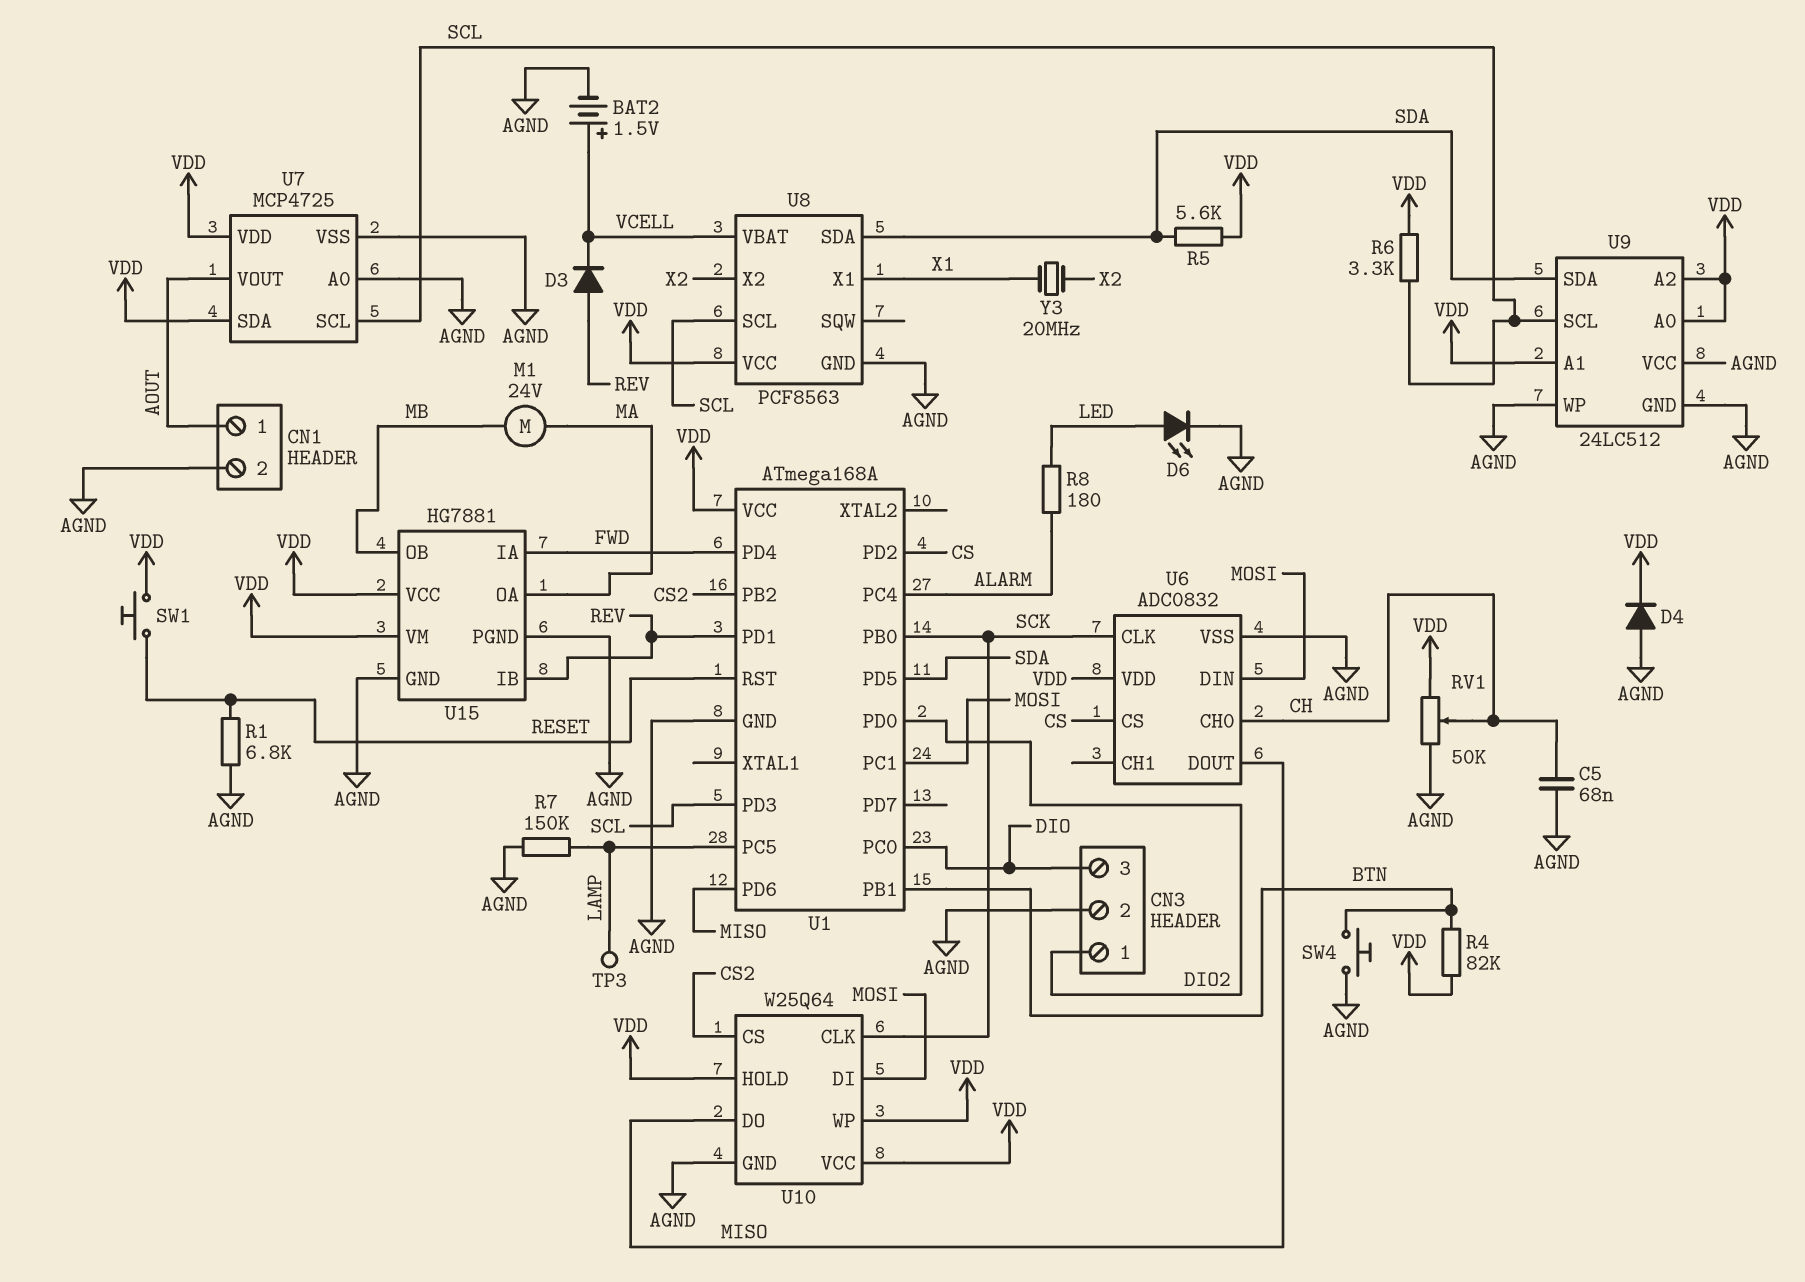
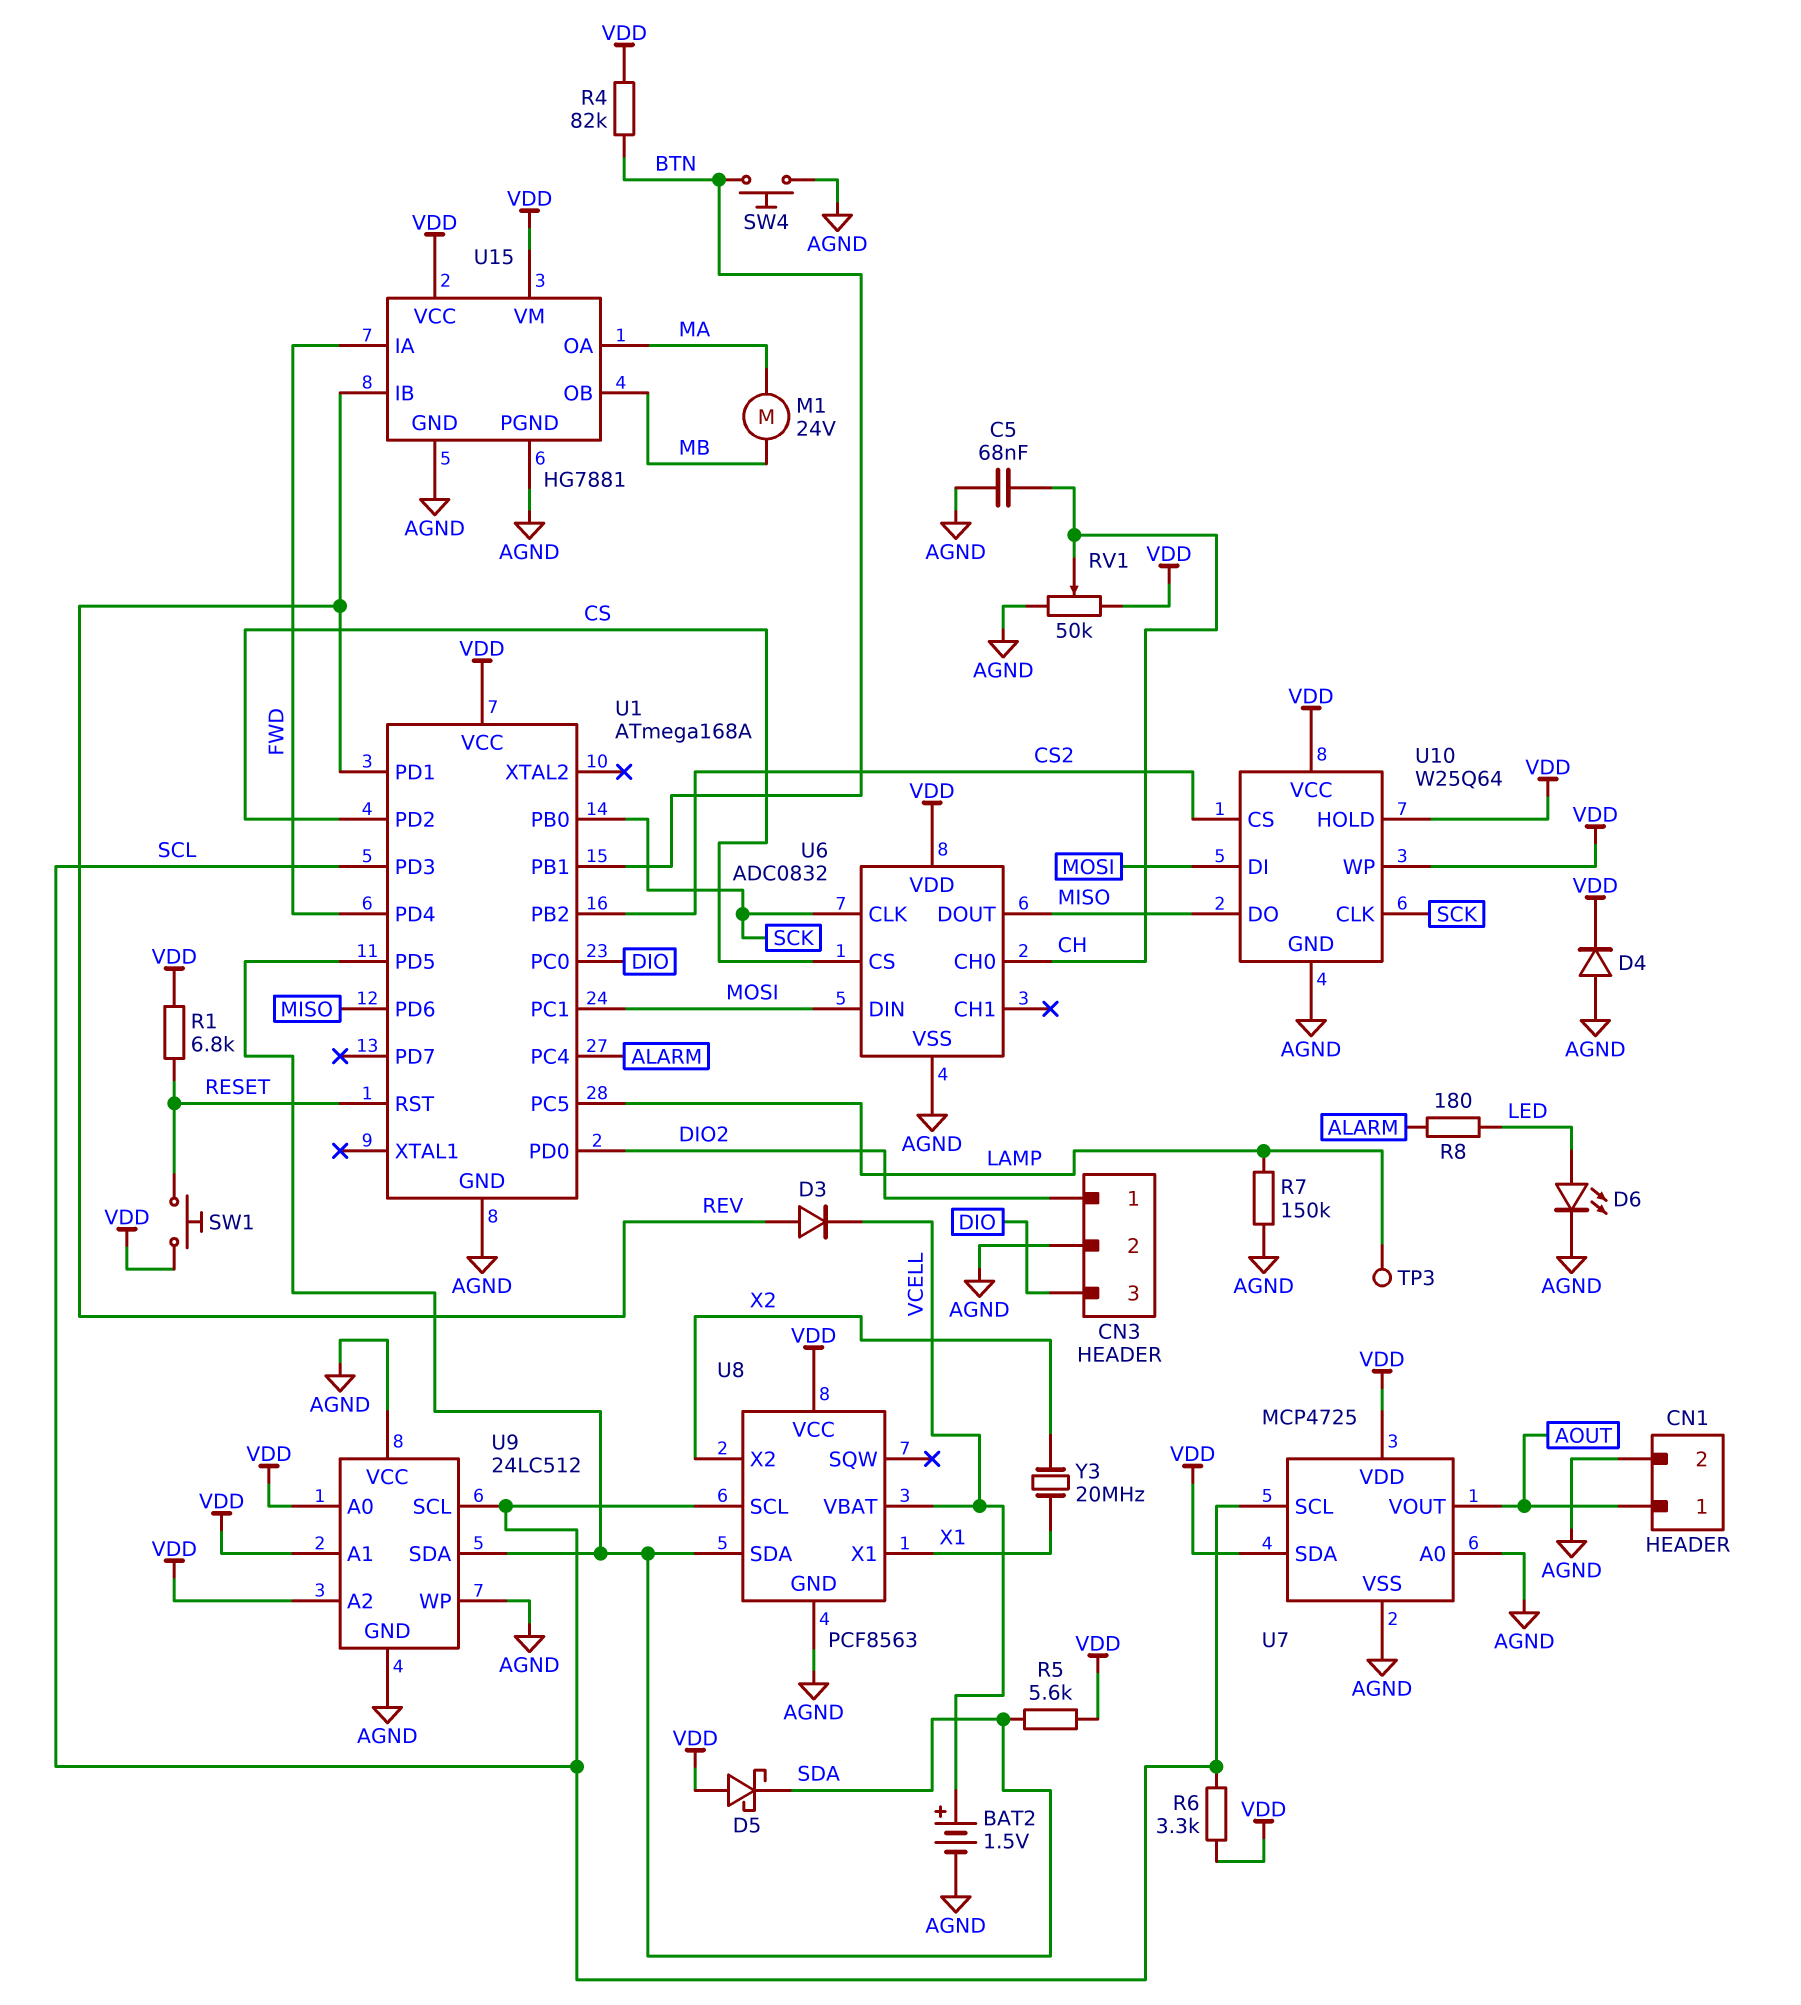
D5: none -> schottky (A VDD, K SDA)
R1: 6.8k (AGND, RESET) -> 6.8k (RESET, VDD)

